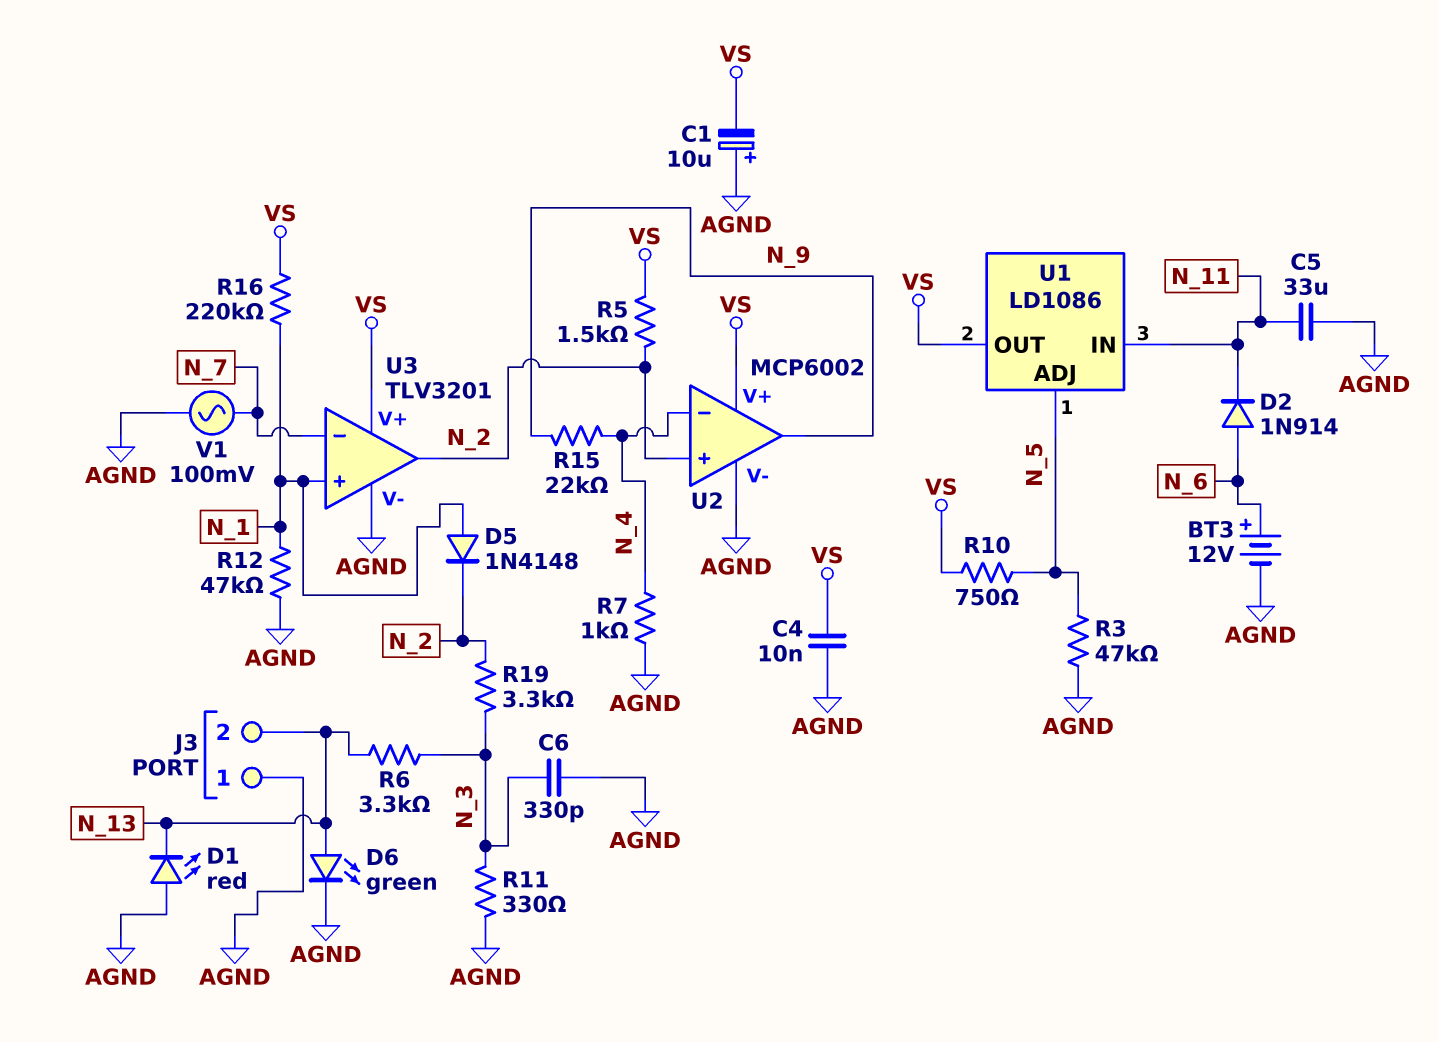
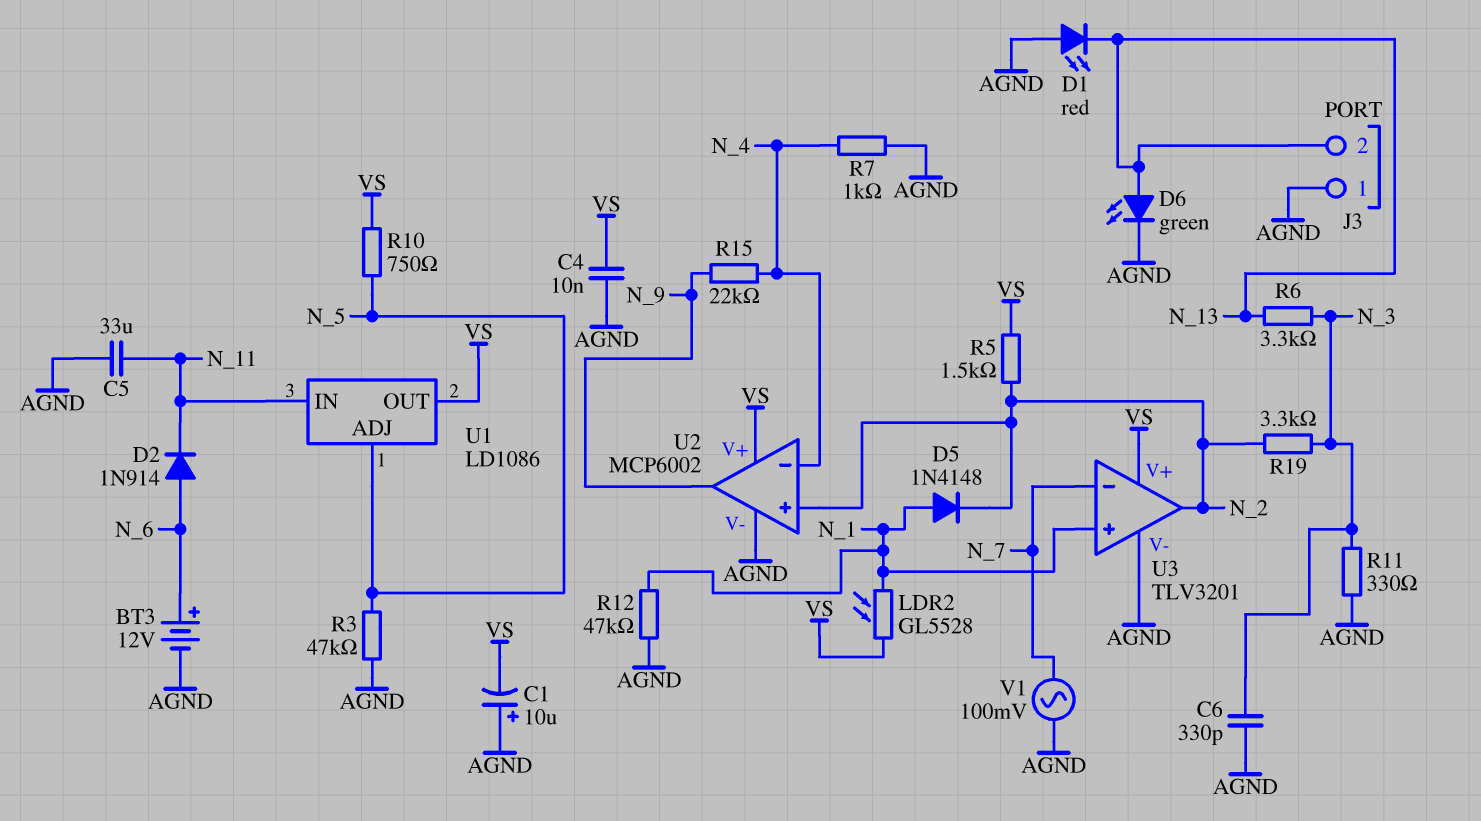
LDR2: none -> GL5528 (N_1, VS)
R16: 220k (N_1, VS) -> none

